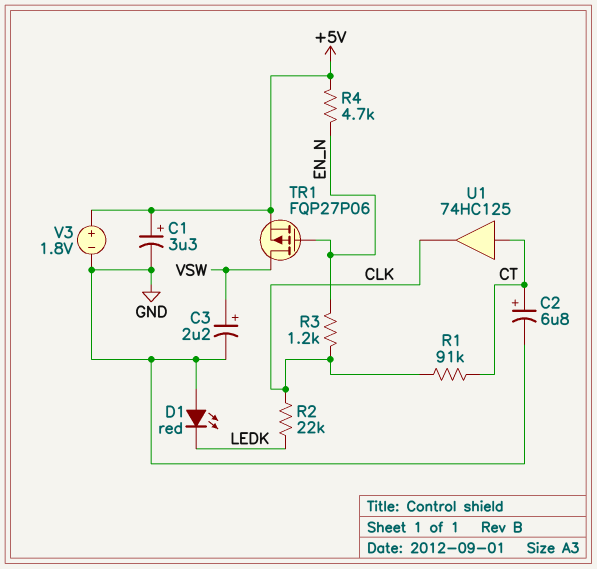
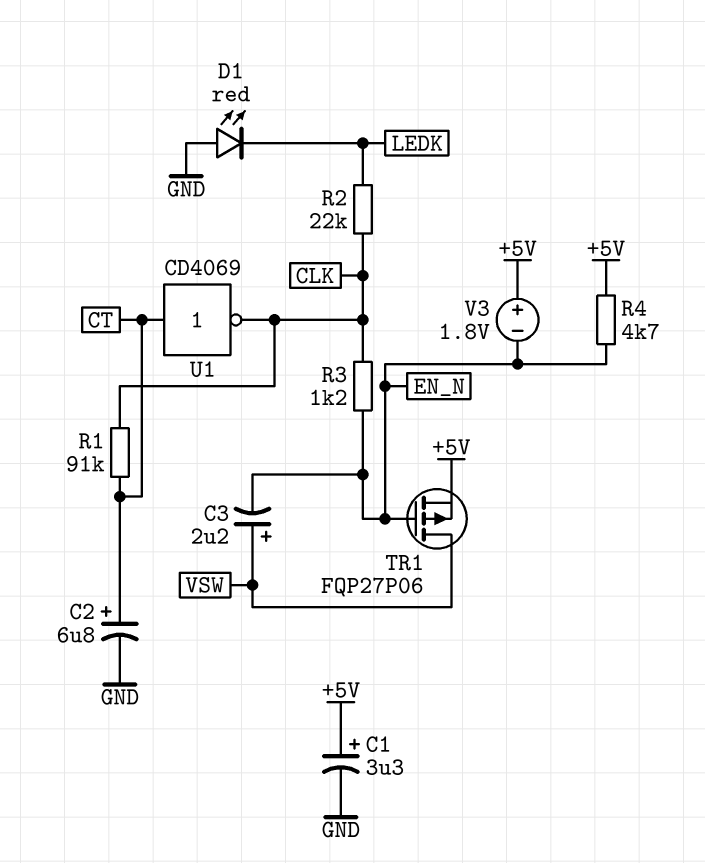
C3: 2.2uF (plus VSW, minus GND) -> 2.2uF (plus VSW, minus EN_N)
U1: buffer 74HC125 (in CT, out CLK) -> NOT CD4069 (in CT, out CLK)
V3: 1.8V (plus +5V, minus GND) -> 1.8V (plus +5V, minus EN_N)

